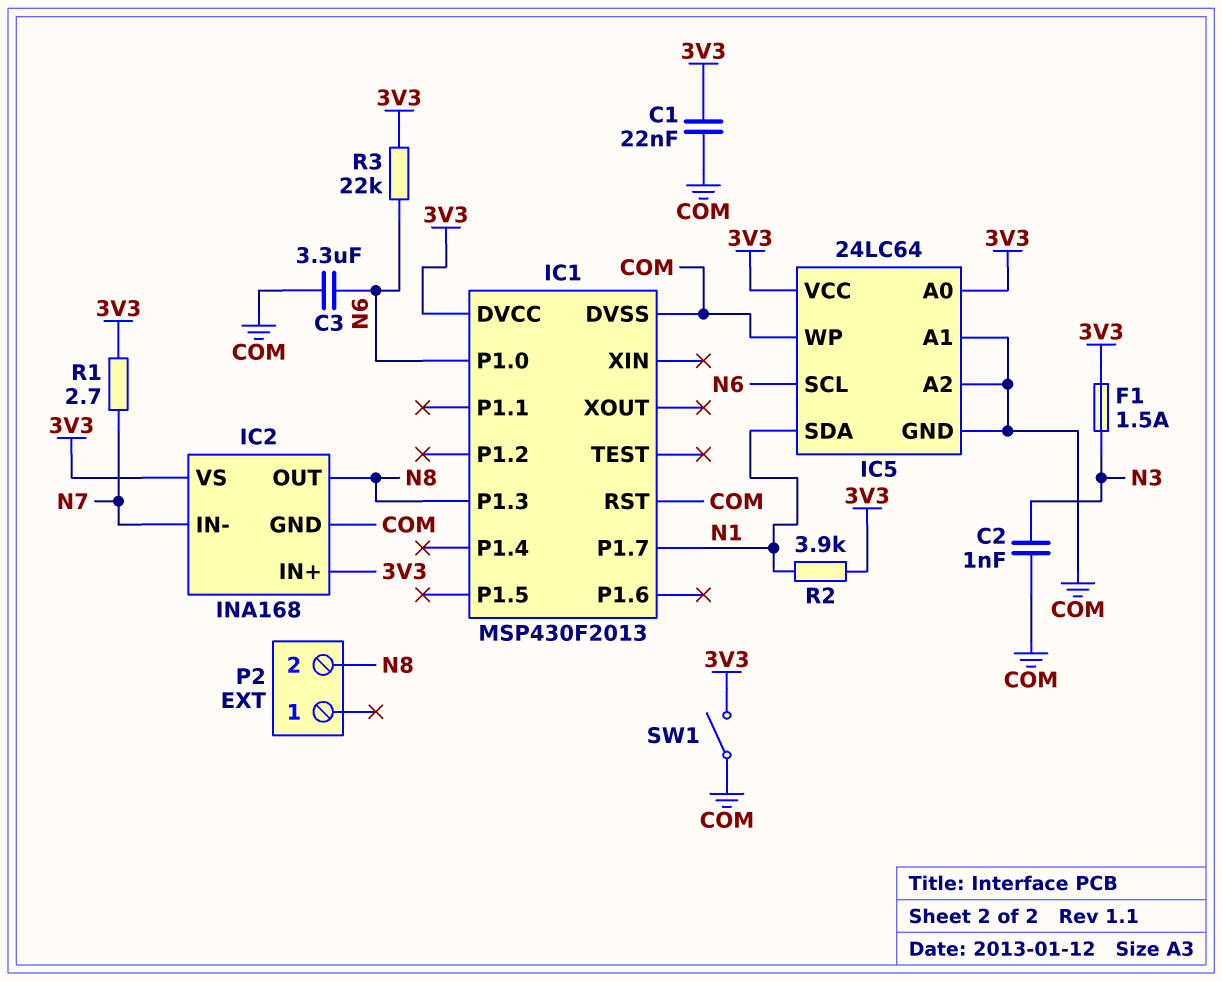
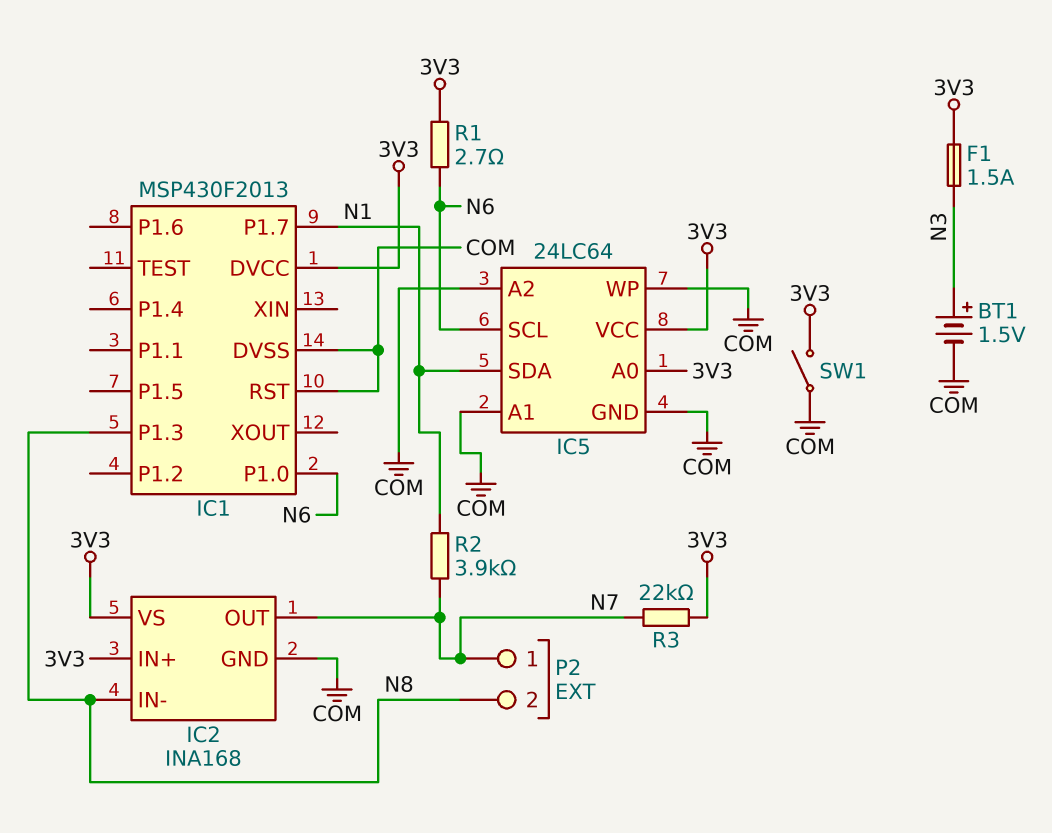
BT1: none -> 1.5V (plus N3, minus COM)
C1: 22nF (3V3, COM) -> none
C2: 1nF (COM, N3) -> none
C3: 3.3uF (COM, N6) -> none
IC2 pin IN-: N7 -> N8
IC2 pin OUT: N8 -> N7
P2 pin 1: none -> N7
R1: 2.7 (3V3, N7) -> 2.7 (3V3, N6)
R2: 3.9k (3V3, N1) -> 3.9k (N1, N7)
R3: 22k (3V3, N6) -> 22k (3V3, N7)

